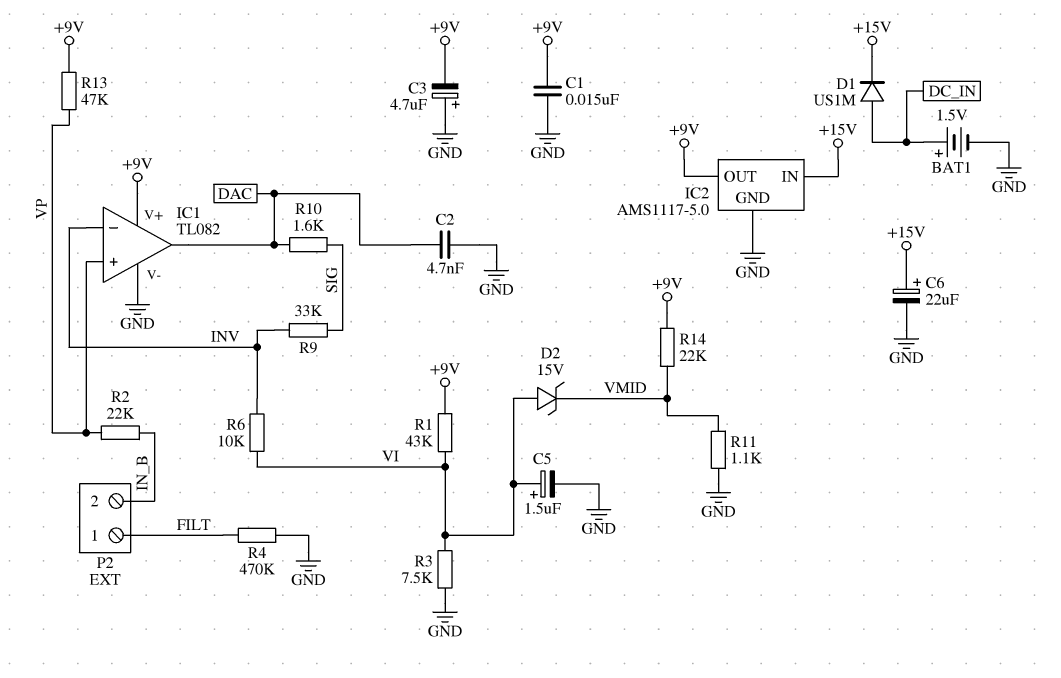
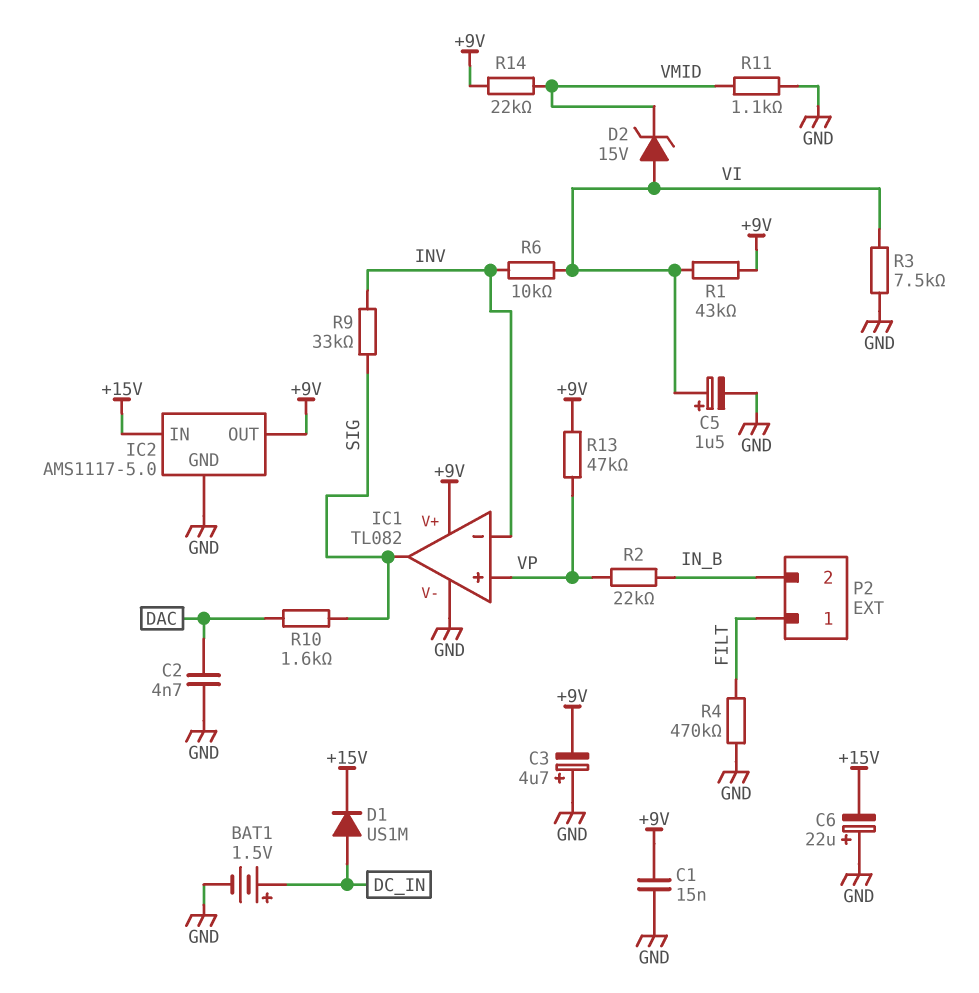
C6: 22uF (plus +15V, minus GND) -> 22uF (plus GND, minus +15V)
IC1 pin out: DAC -> SIG

